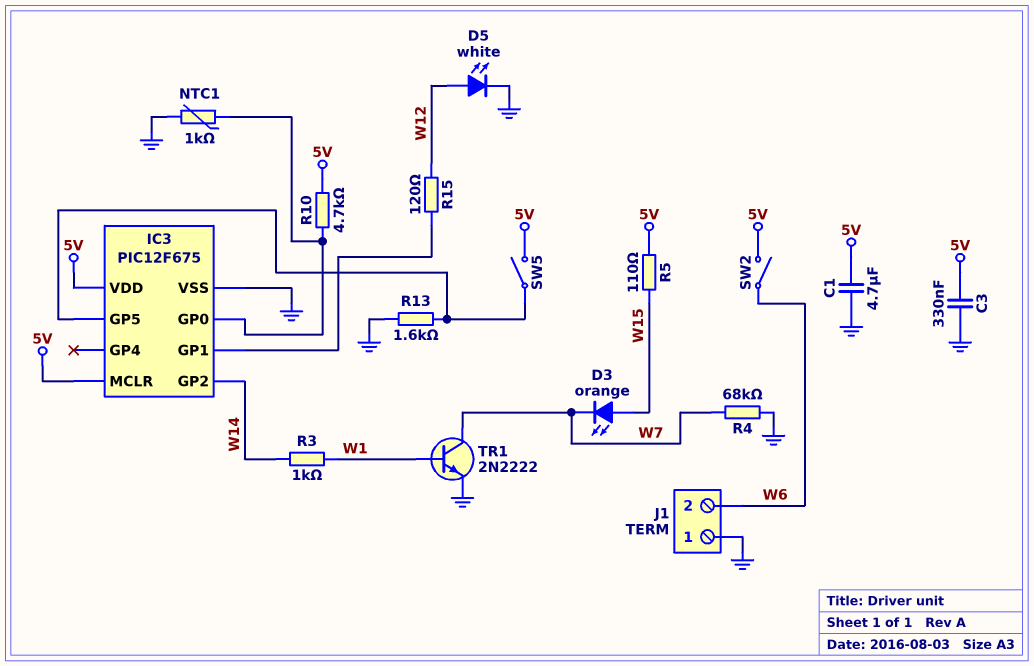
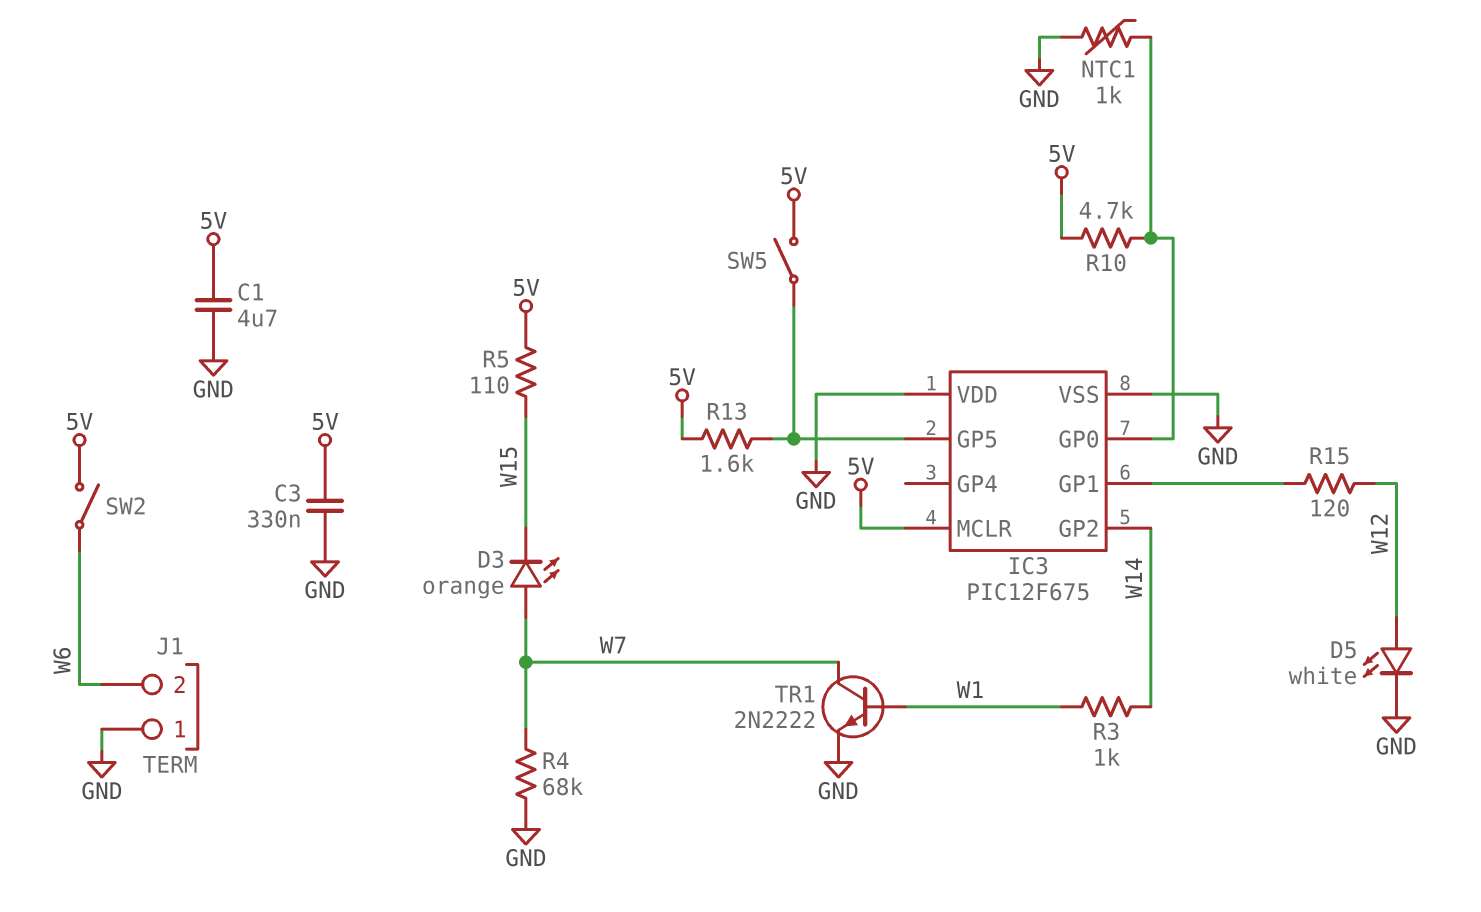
D3: LED orange (A W15, K W7) -> LED orange (A W7, K W15)
IC3 pin VDD: 5V -> GND
R13: 1.6k (GND, IC3/GP5) -> 1.6k (5V, IC3/GP5)

